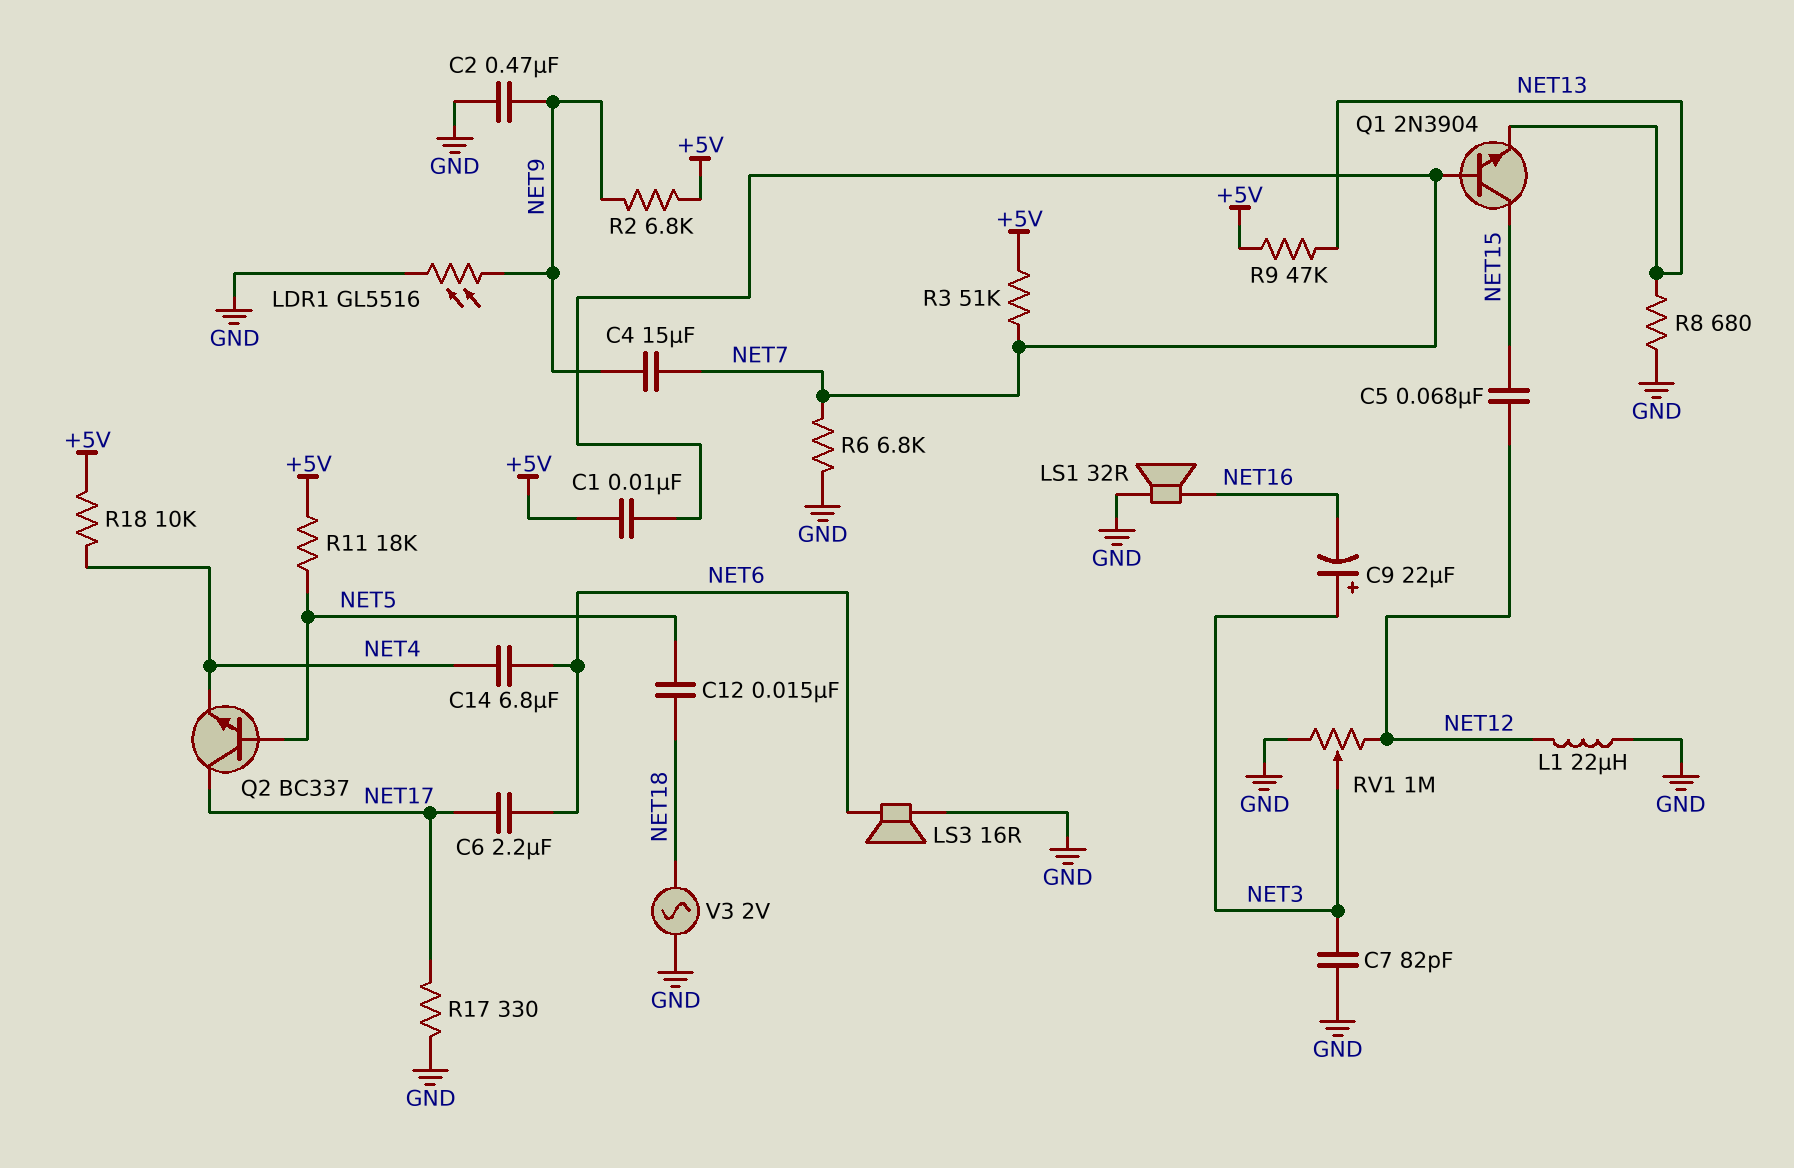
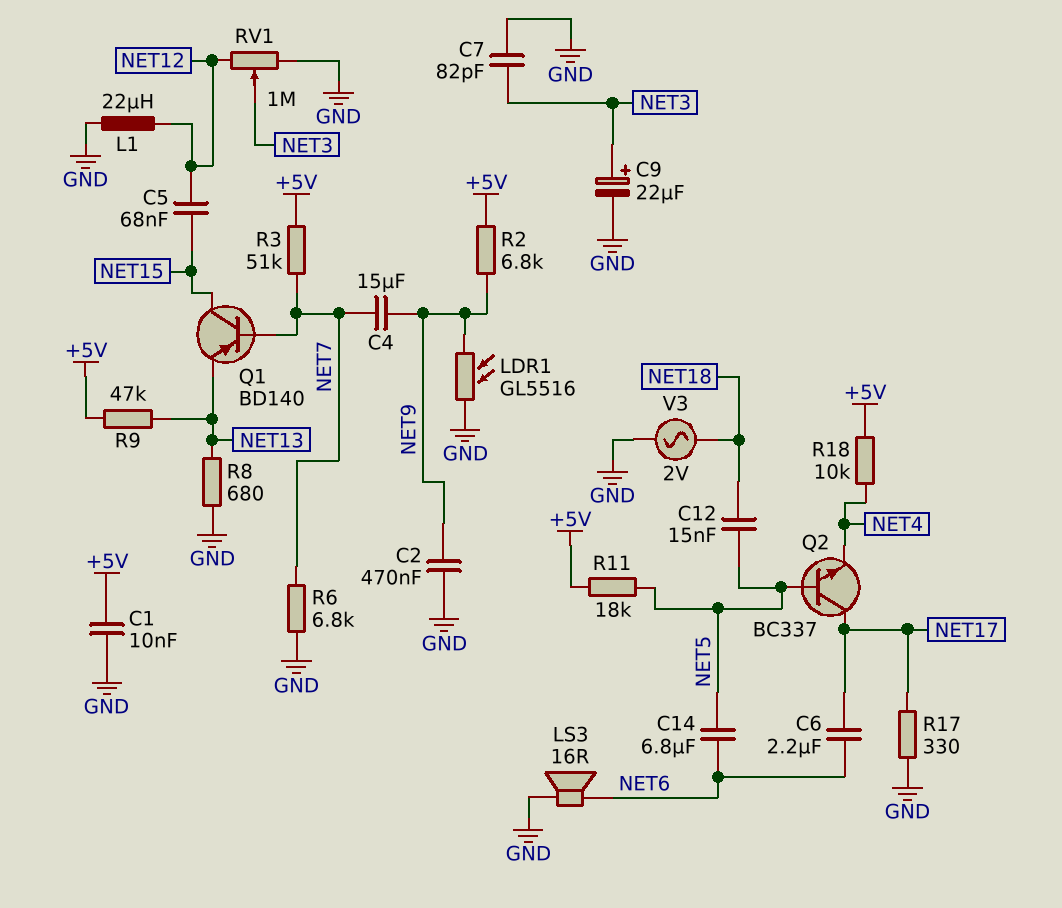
C1: 10nF (+5V, NET7) -> 10nF (+5V, GND)
C9: 22uF (plus NET3, minus NET16) -> 22uF (plus NET3, minus GND)
C14: 6.8uF (NET4, NET6) -> 6.8uF (NET5, NET6)
LS1: speaker 32R (GND, NET16) -> none
Q1: NPN 2N3904 (B NET7, C NET15, E NET13) -> PNP BD140 (B NET7, C NET15, E NET13)

